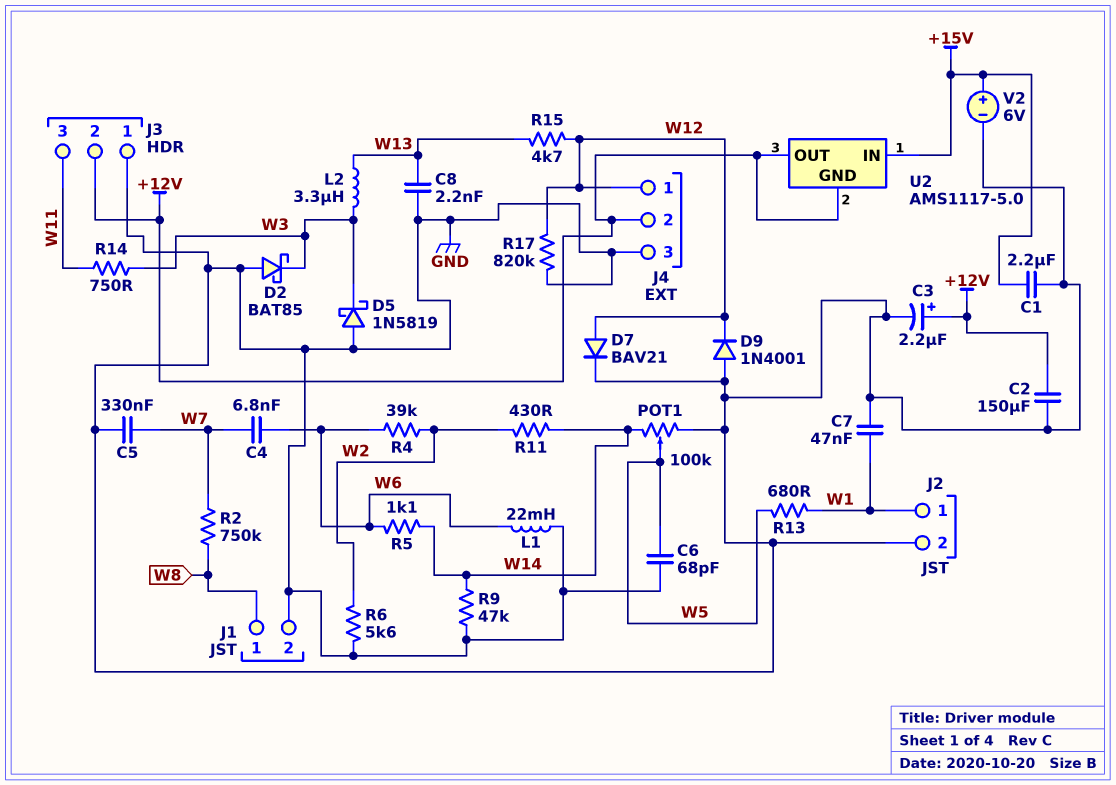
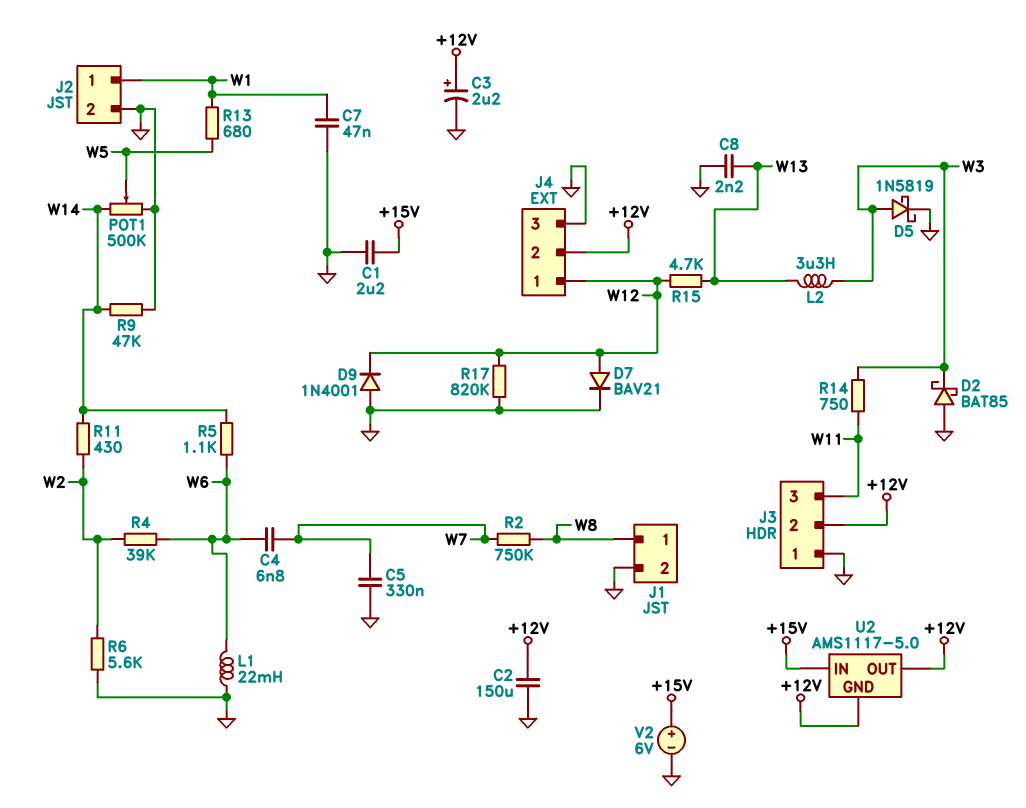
C6: 68pF (GND, W5) -> none
D5: schottky 1N5819 (A GND, K W3) -> schottky 1N5819 (A W3, K GND)
POT1: 100k (GND, W14, wiper W5) -> 500k (GND, W14, wiper W5)

